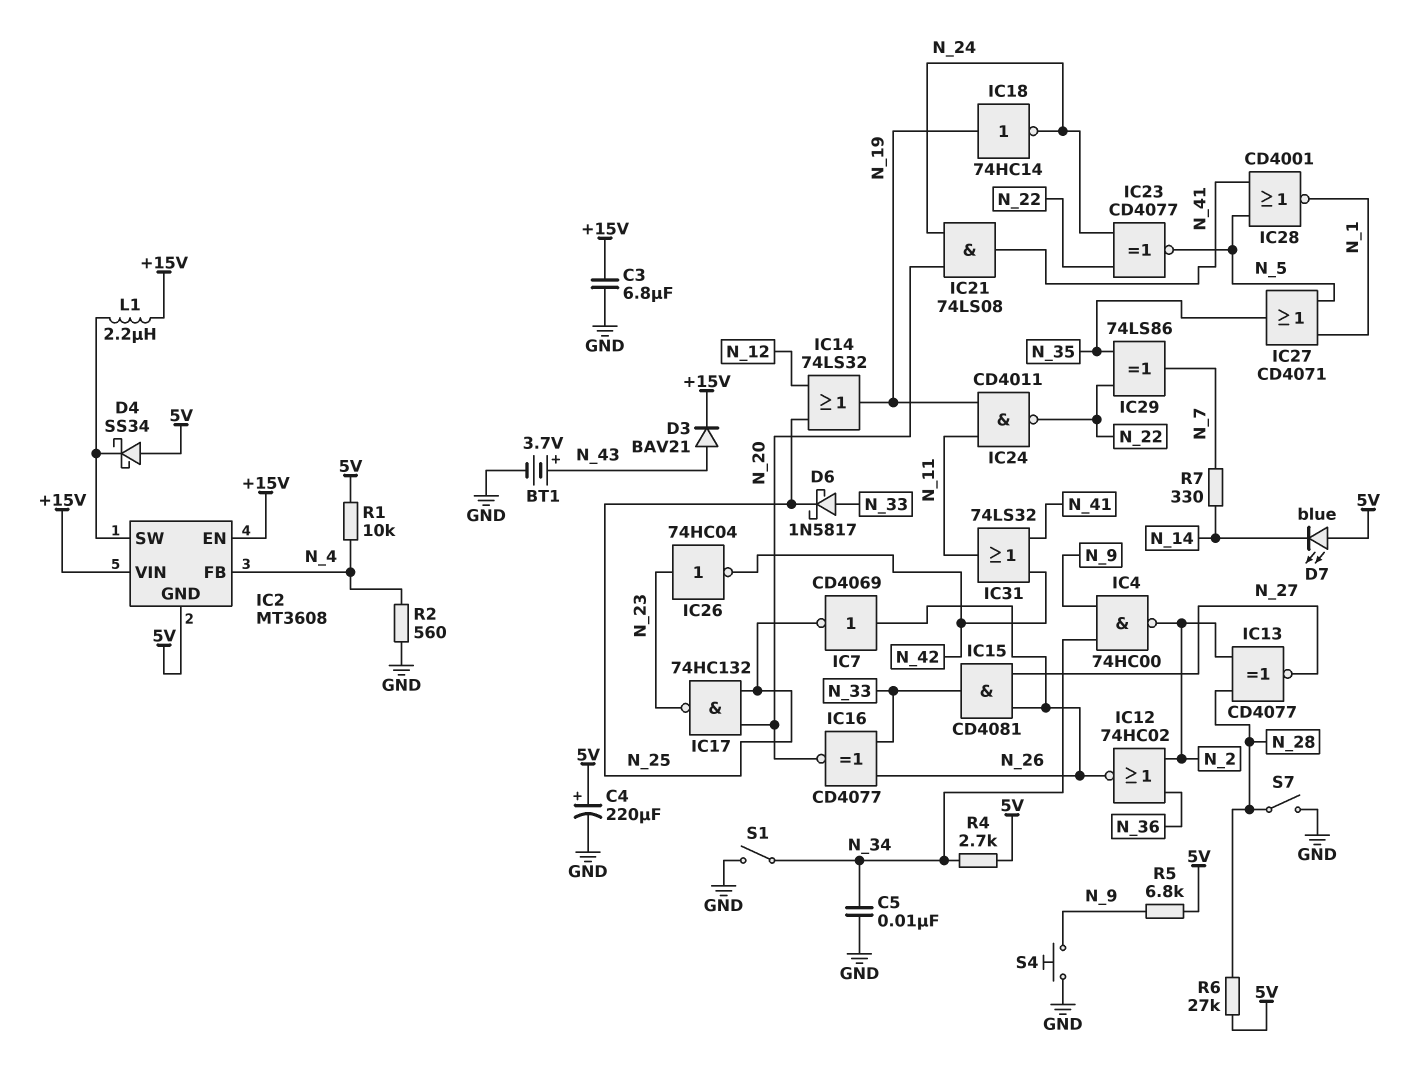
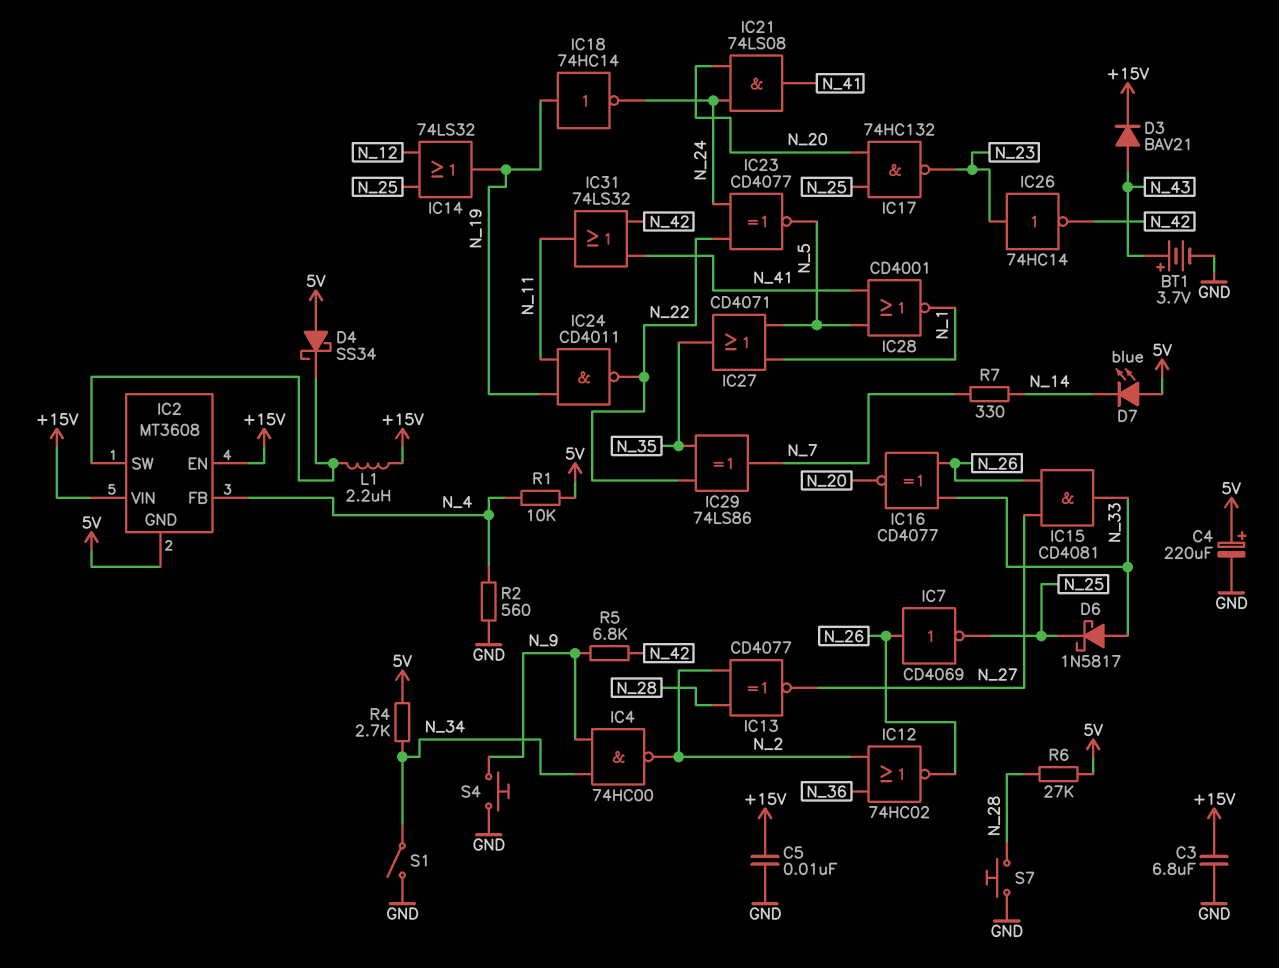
C5: 10nF (GND, N_34) -> 10nF (+15V, GND)
IC26: NOT 74HC04 (in N_23, out N_42) -> NOT 74HC14 (in N_23, out N_42)
R5: 6.8k (5V, N_9) -> 6.8k (N_9, N_42)
S7: switch (GND, N_28) -> button (GND, N_28)

